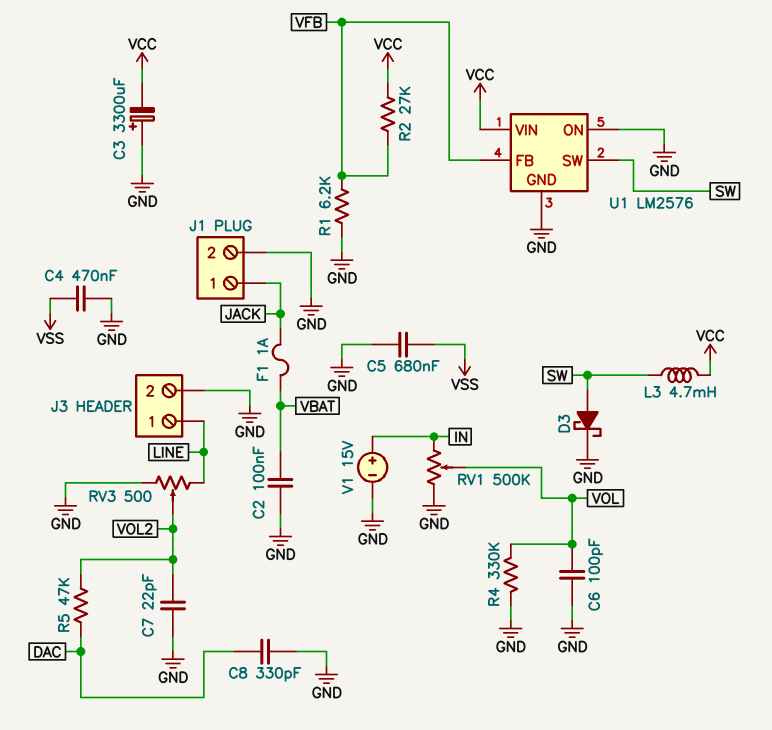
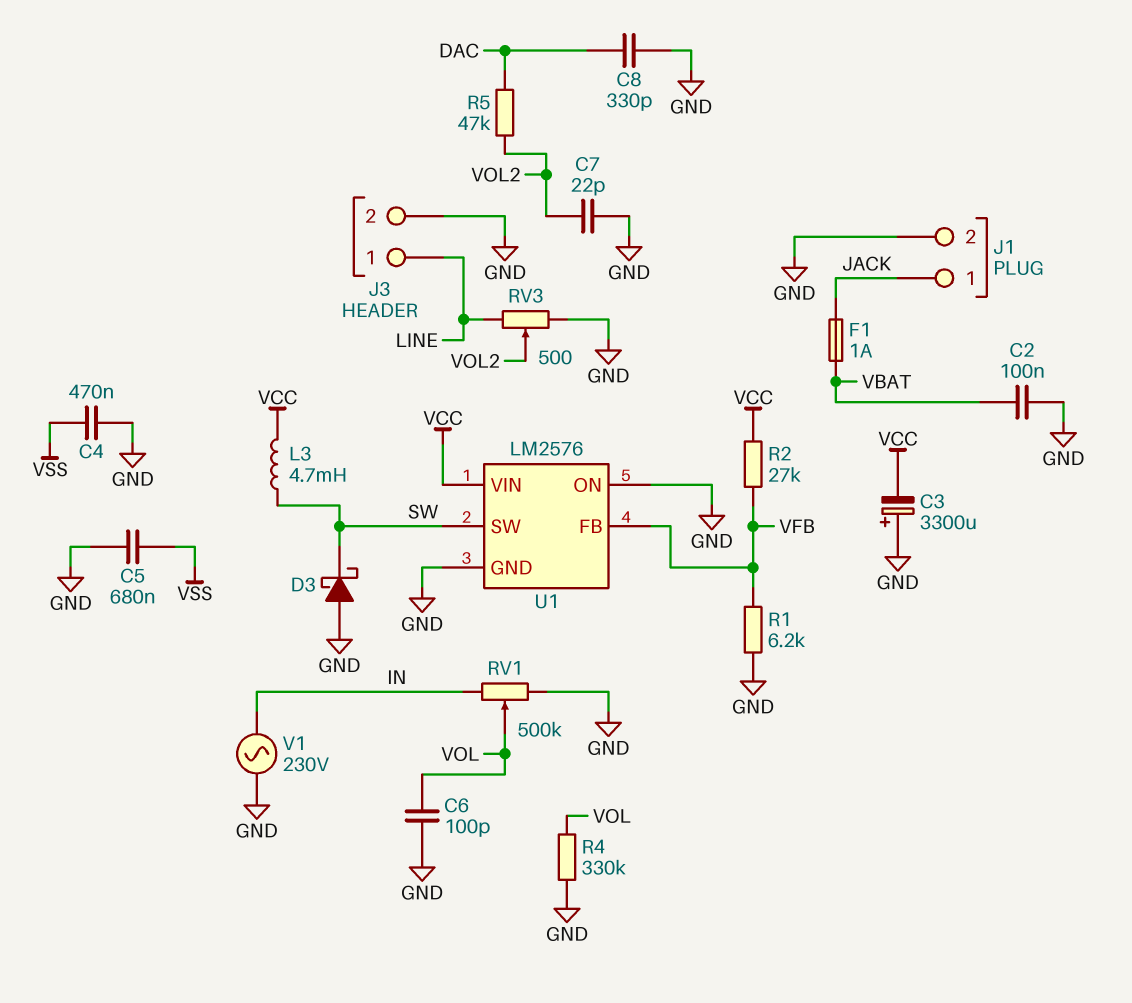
D3: schottky (A SW, K GND) -> schottky (A GND, K SW)
V1: 15V (plus IN, minus GND) -> AC 230V (GND, IN)

